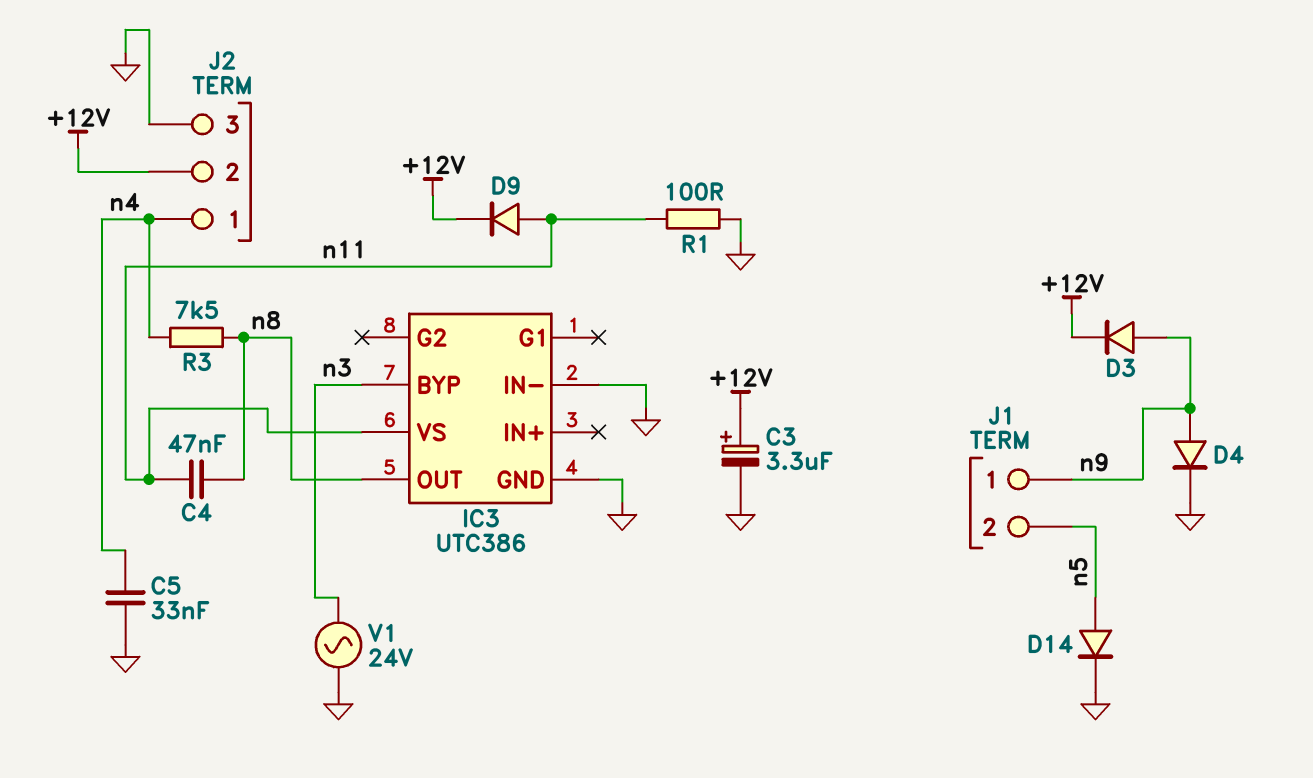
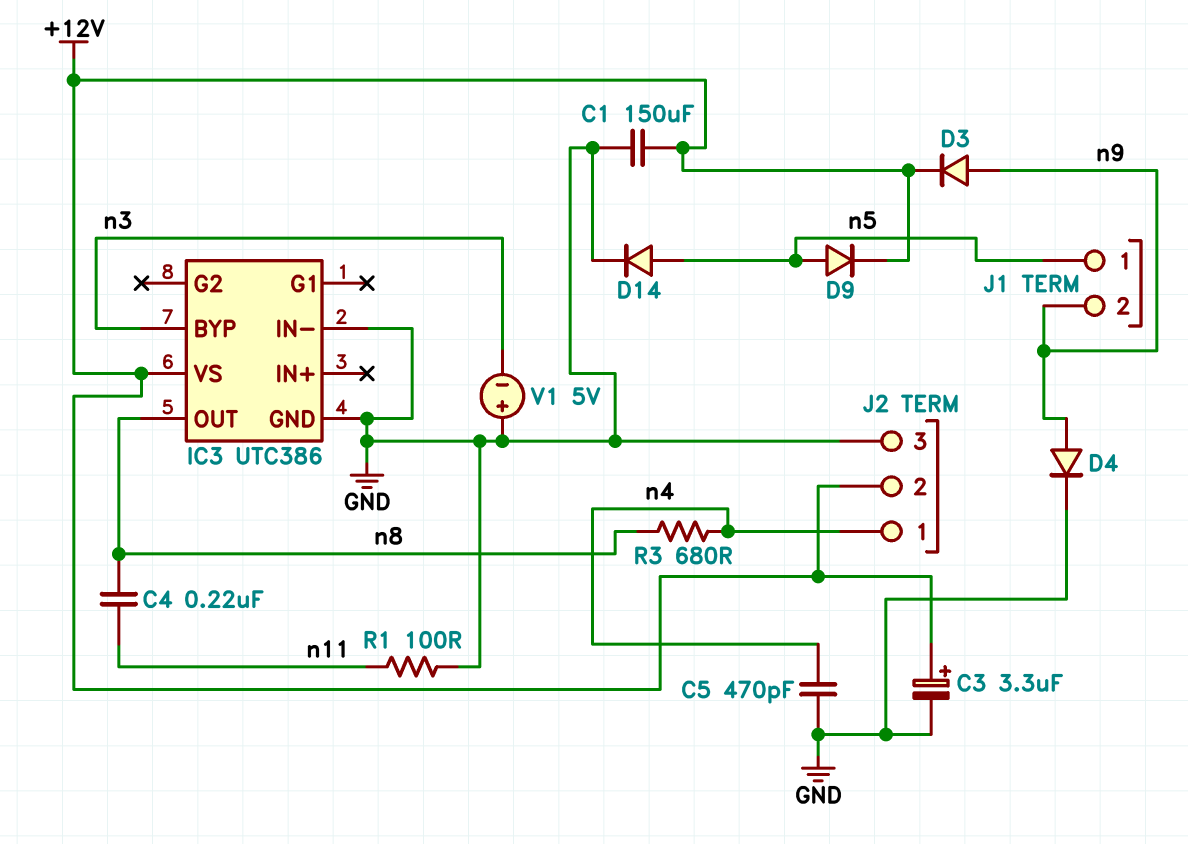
C1: none -> 150uF (+12V, GND)
C4: 47nF (n8, n11) -> 220nF (n8, n11)
C5: 33nF (GND, n4) -> 470pF (GND, n4)
D9: diode (A n11, K +12V) -> diode (A n5, K +12V)
IC3 pin VS: n11 -> +12V
J1 pin 1: n9 -> n5
J1 pin 2: n5 -> n9
R3: 7.5k (n4, n8) -> 680 (n4, n8)
V1: AC 24V (GND, n3) -> 5V (plus GND, minus n3)

